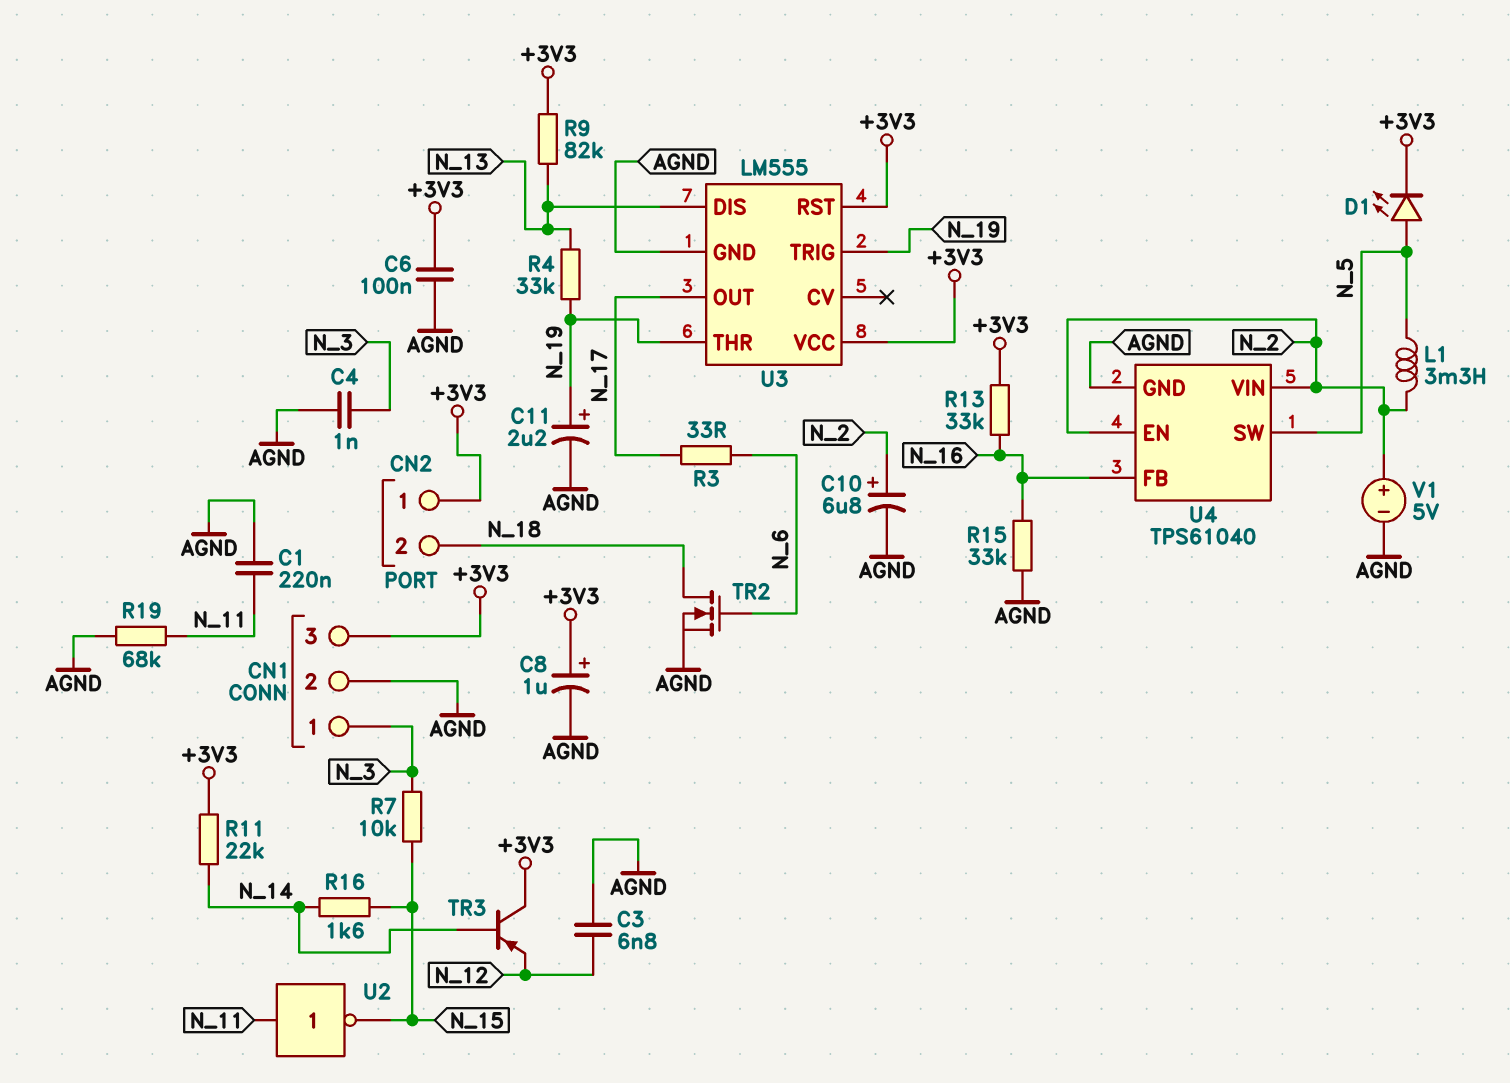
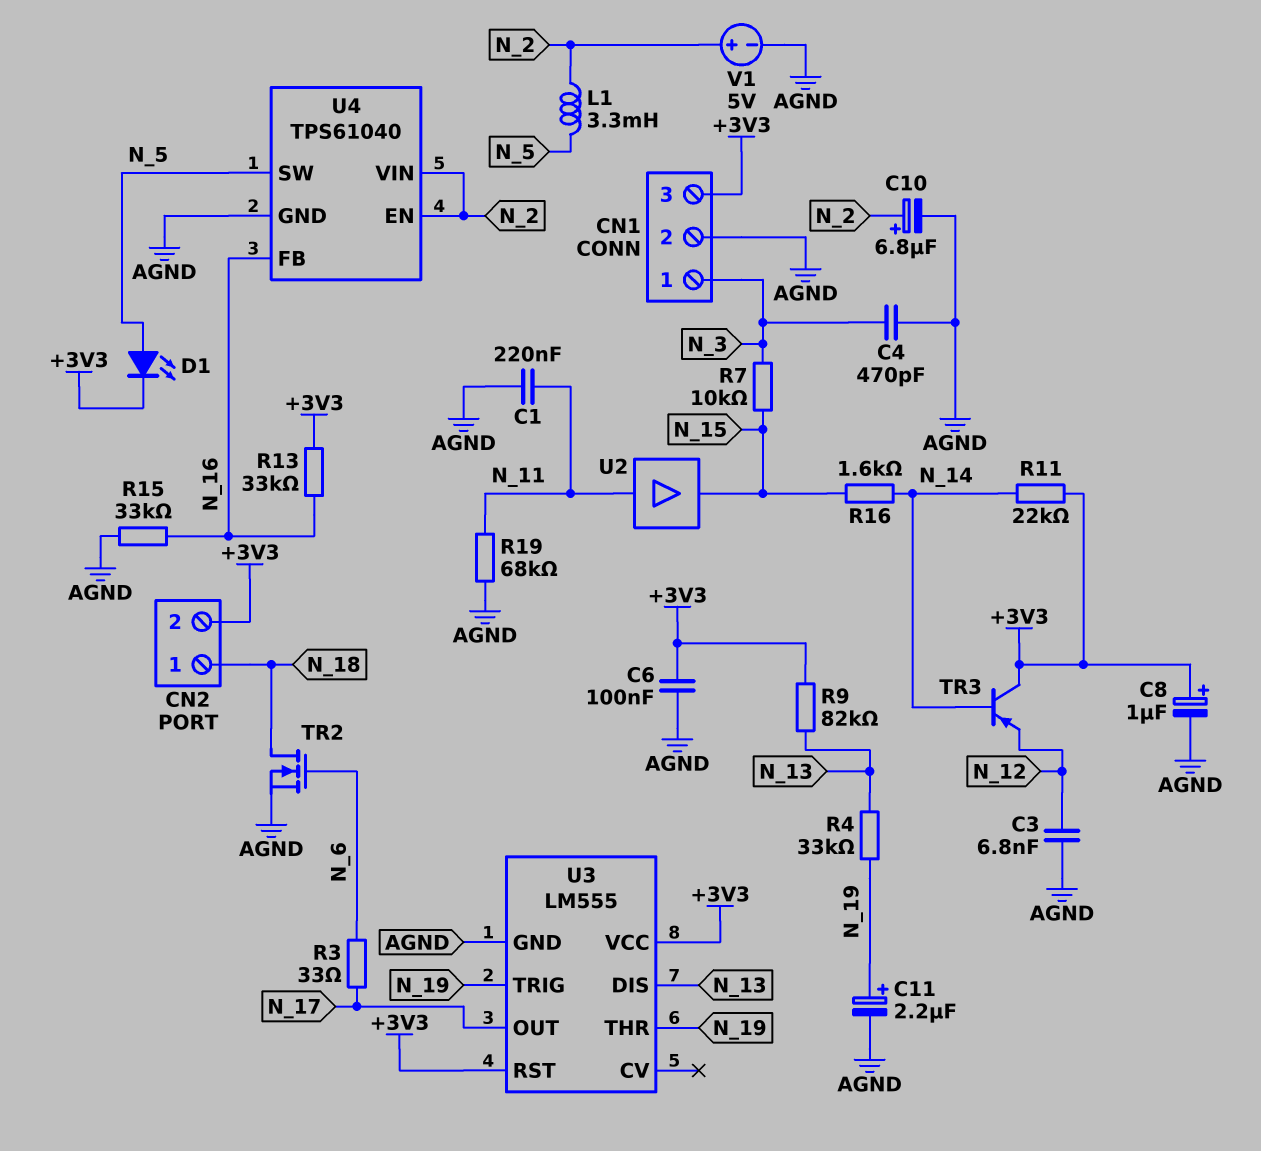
C4: 1nF (AGND, N_3) -> 470pF (AGND, N_3)
CN2 pin 1: +3V3 -> N_18
CN2 pin 2: N_18 -> +3V3
U2: NOT (in N_11, out N_15) -> buffer (in N_11, out N_15)

